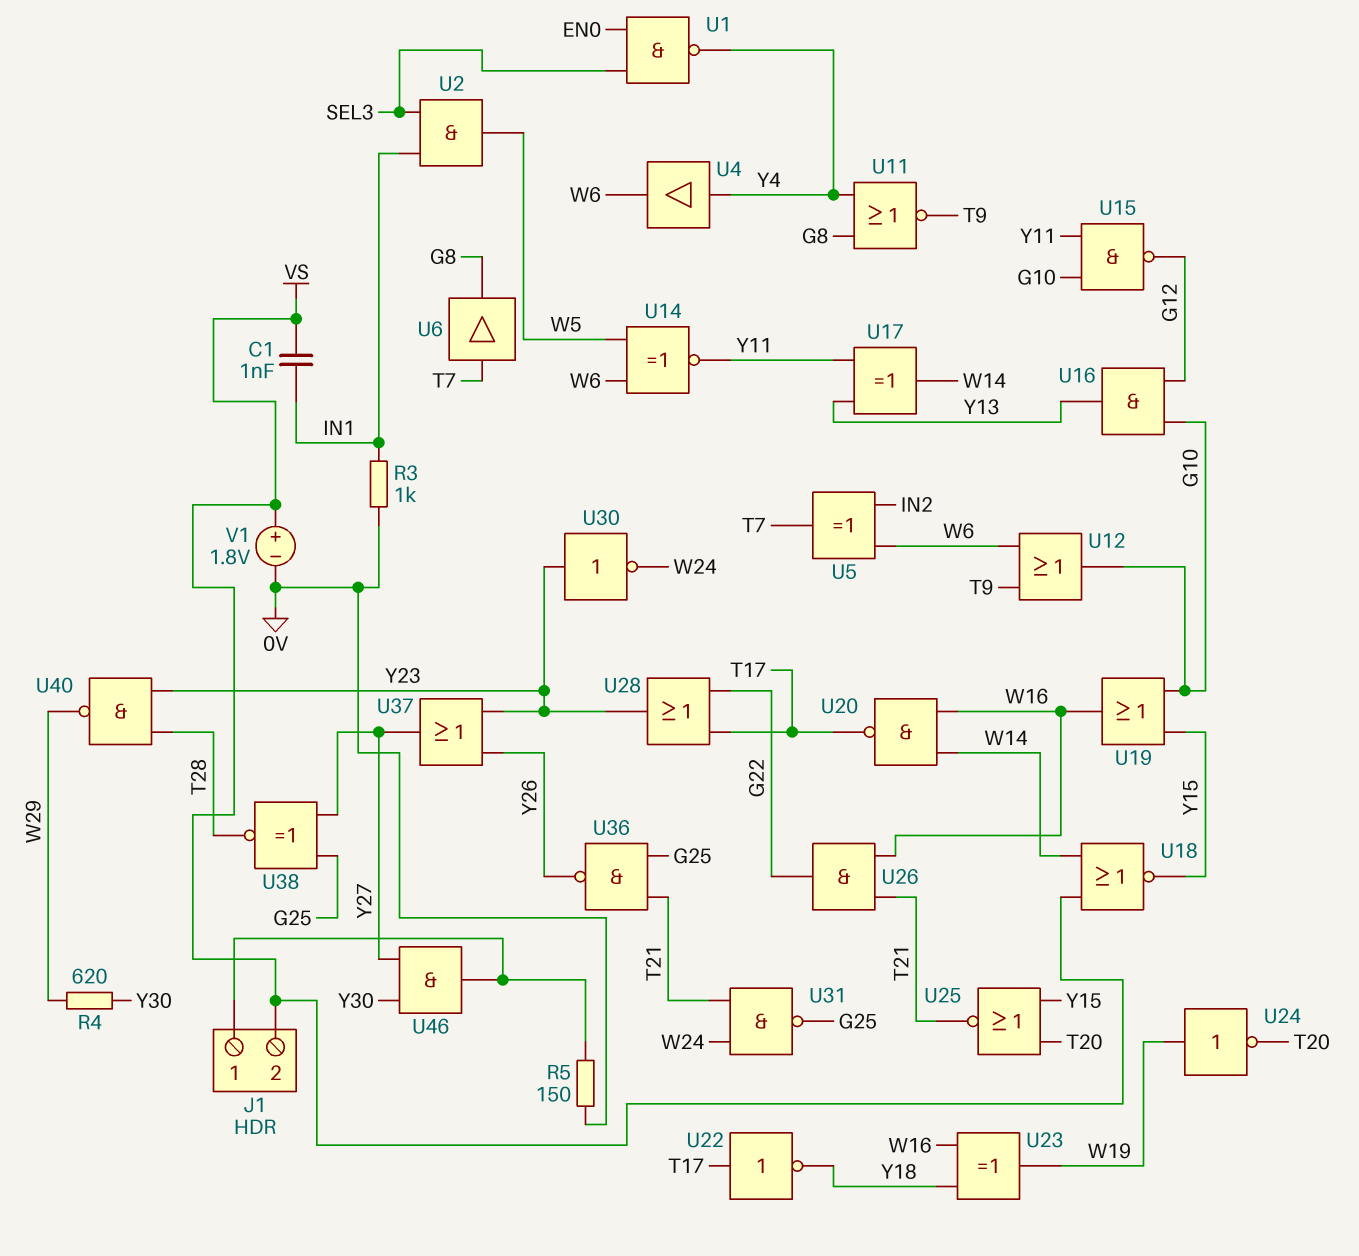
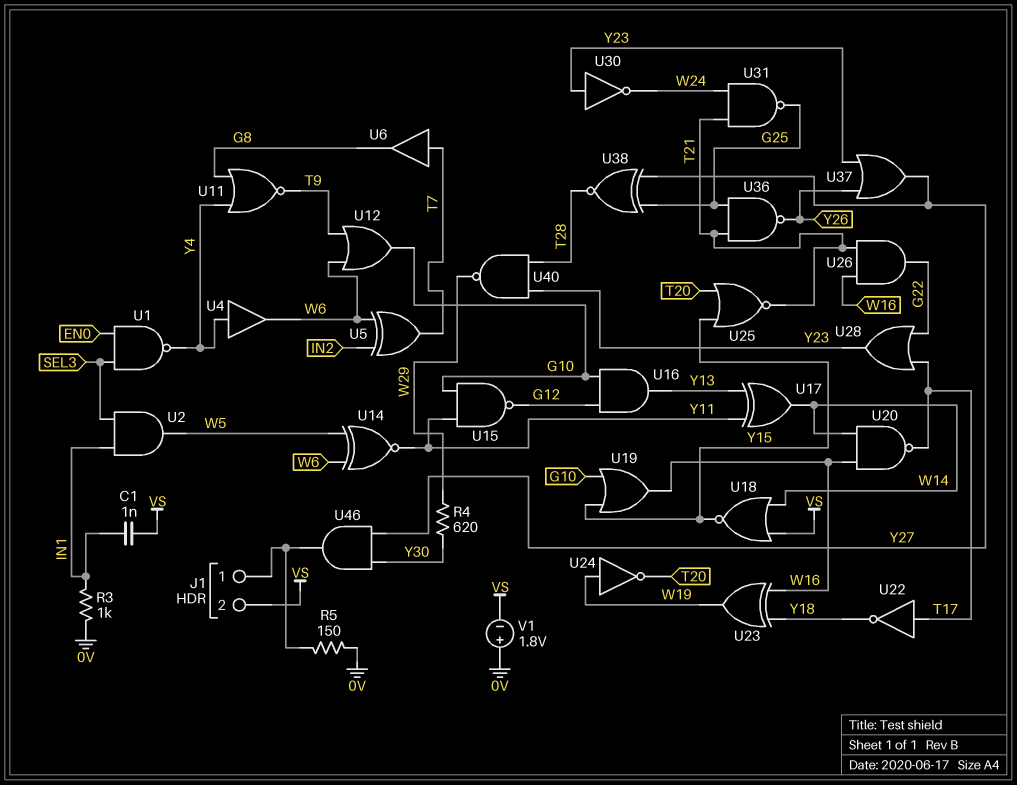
V1: 1.8V (plus VS, minus 0V) -> 1.8V (plus 0V, minus VS)

